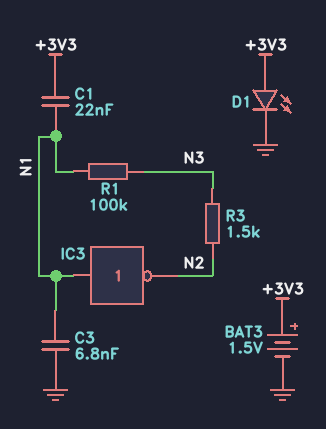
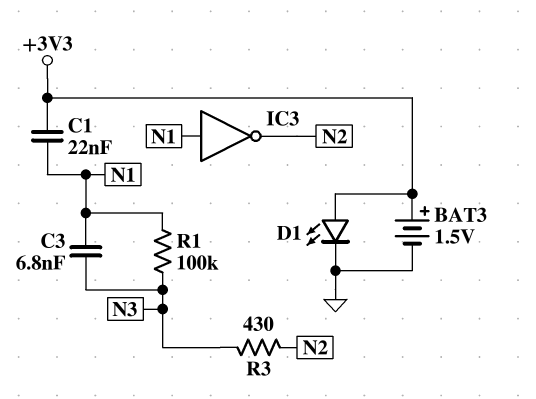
C3: 6.8nF (GND, N1) -> 6.8nF (N1, N3)
R3: 1.5k (N2, N3) -> 430 (N2, N3)

